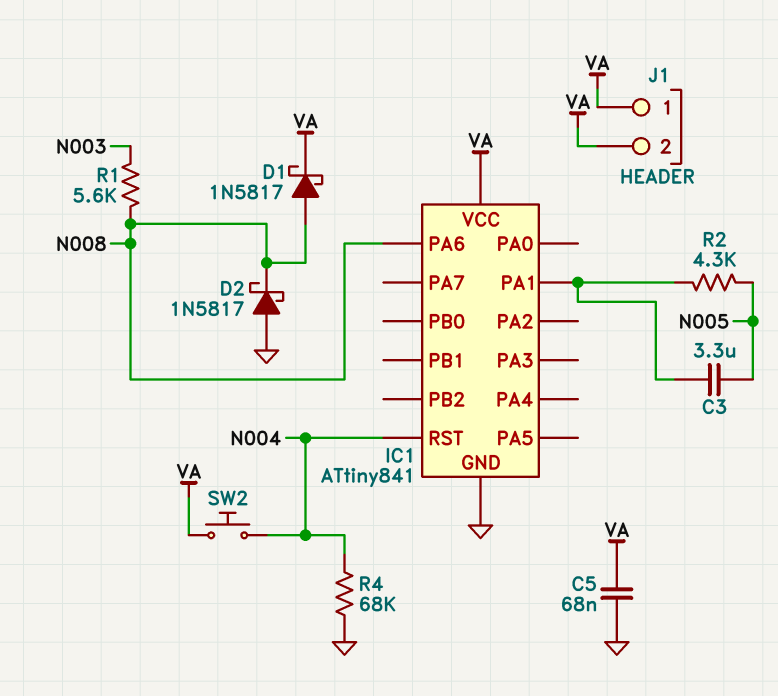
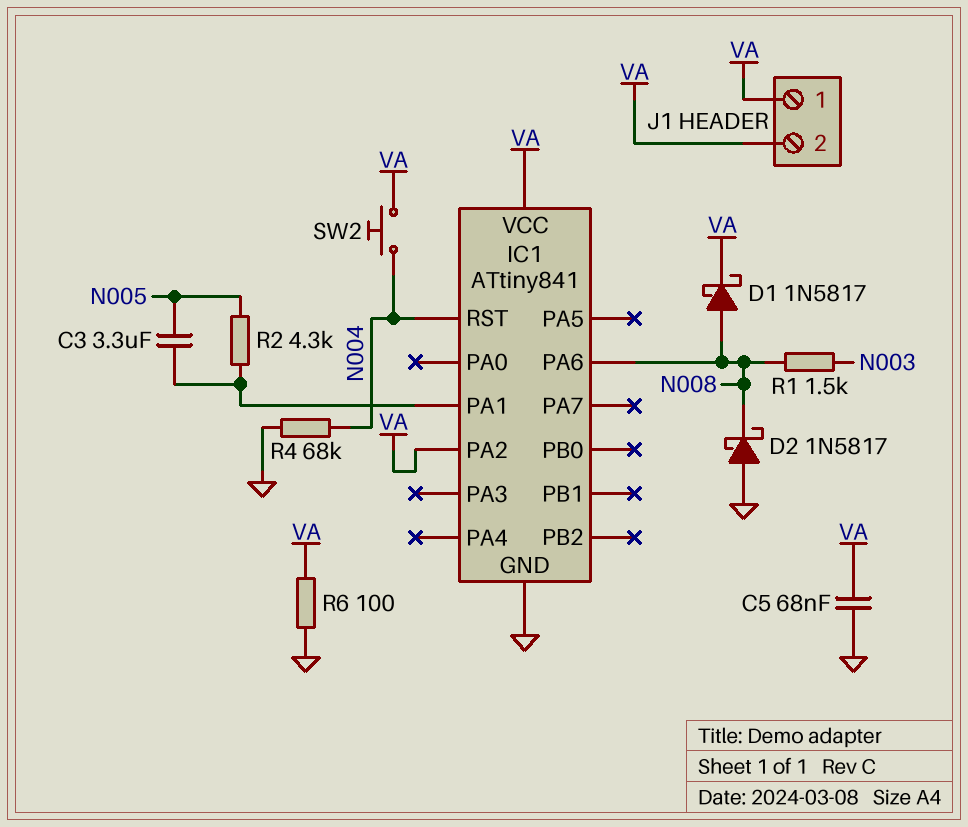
IC1 pin PA2: none -> VA
R1: 5.6k (N003, N008) -> 1.5k (N003, N008)
R6: none -> 100 (GND, VA)

